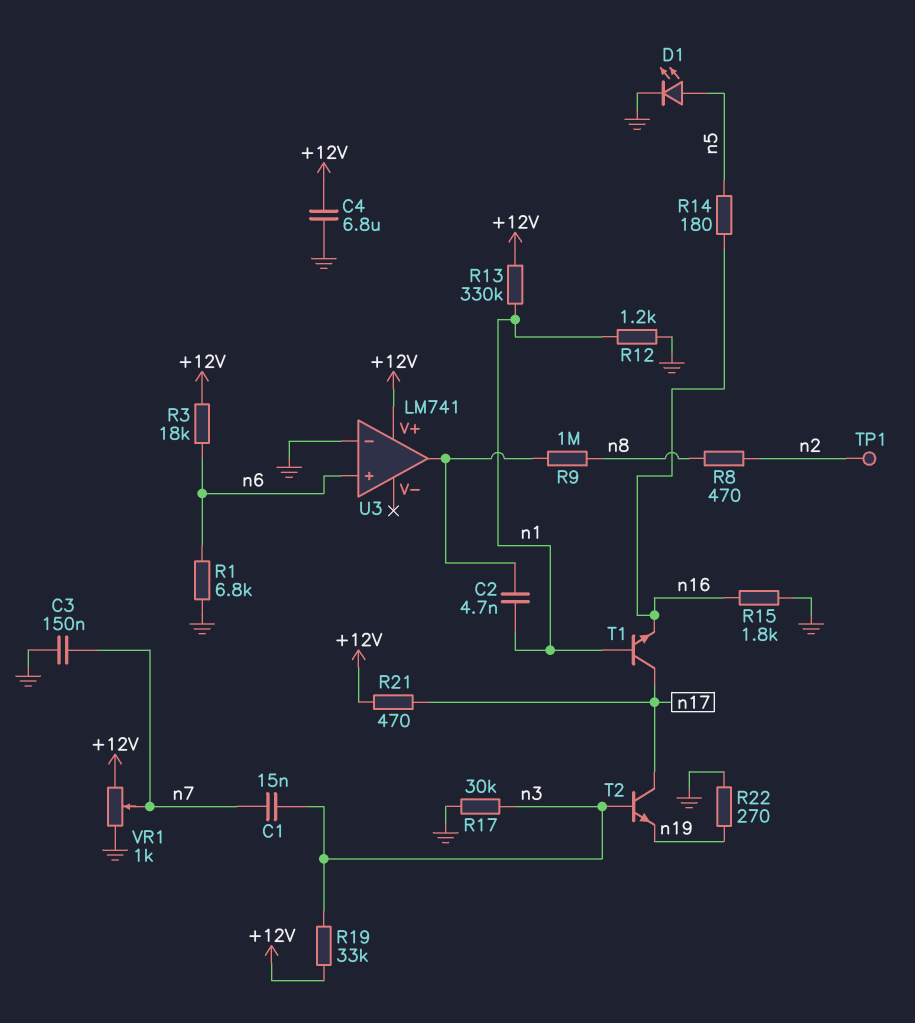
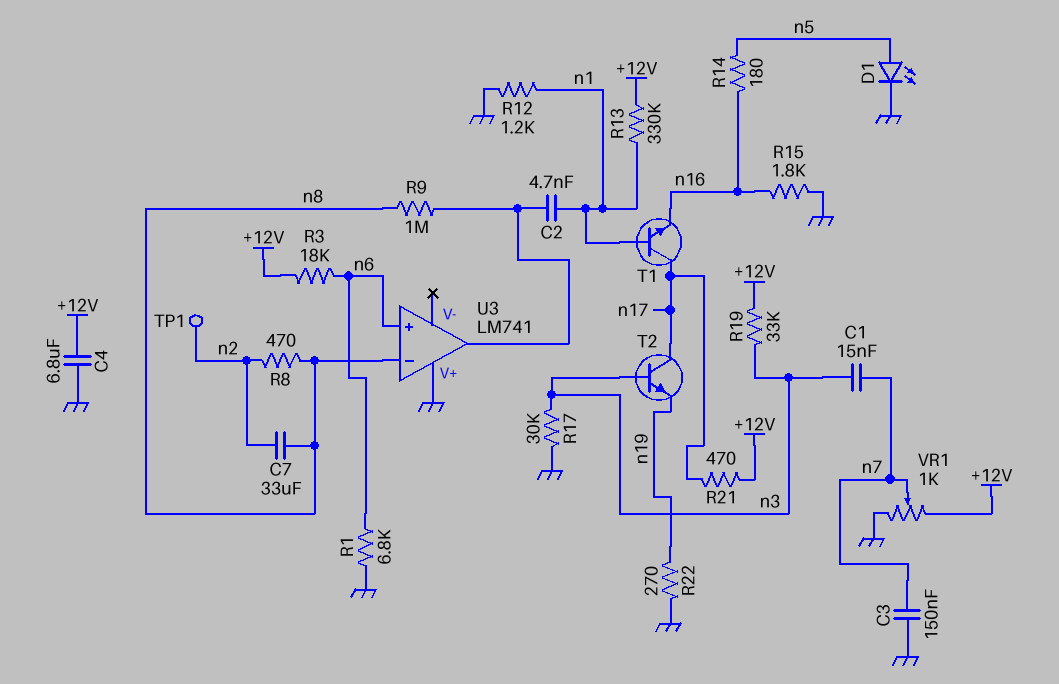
C7: none -> 33uF (n2, n8)
U3 pin V+: +12V -> GND
U3 pin in-: GND -> n8

